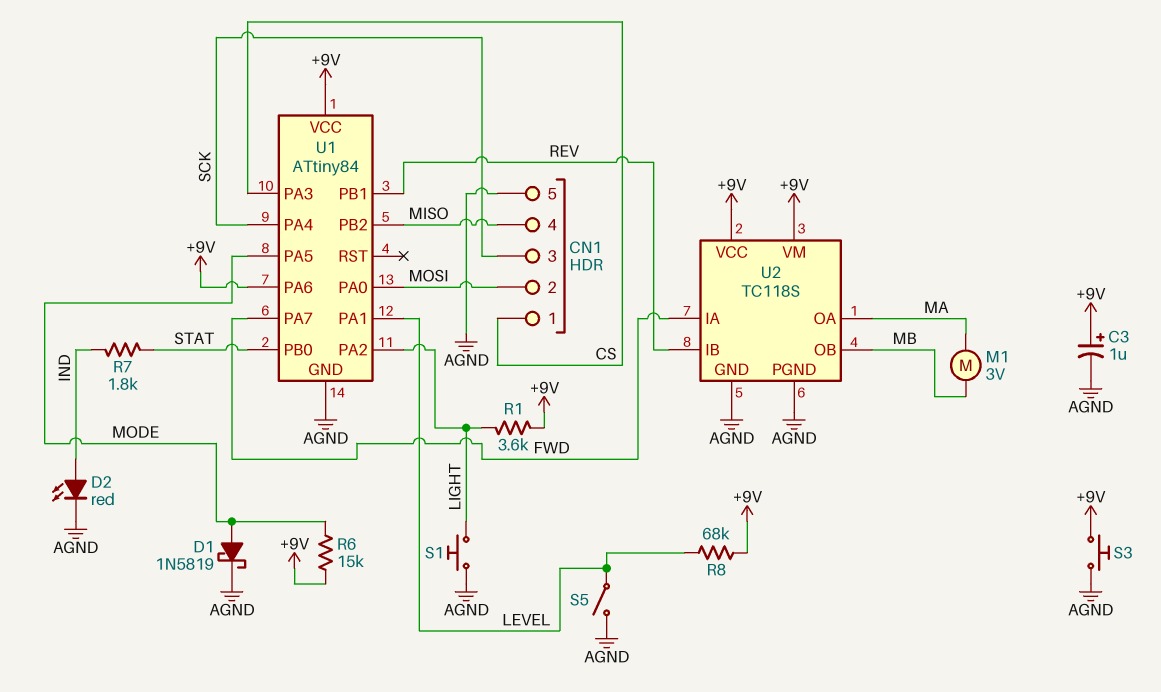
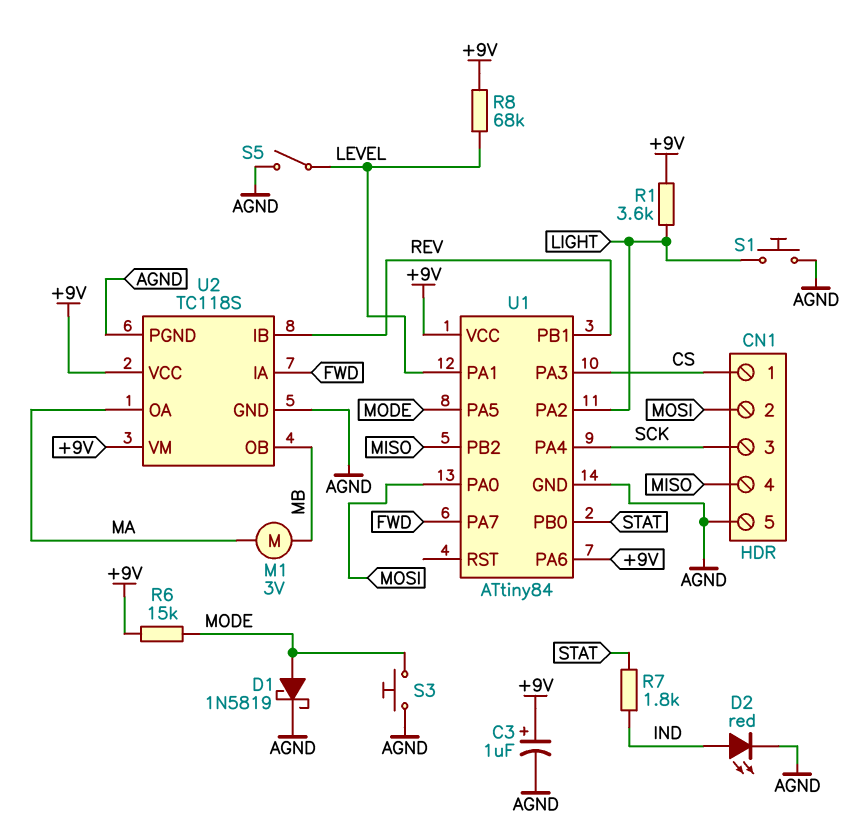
S3: button (+9V, AGND) -> button (AGND, MODE)

